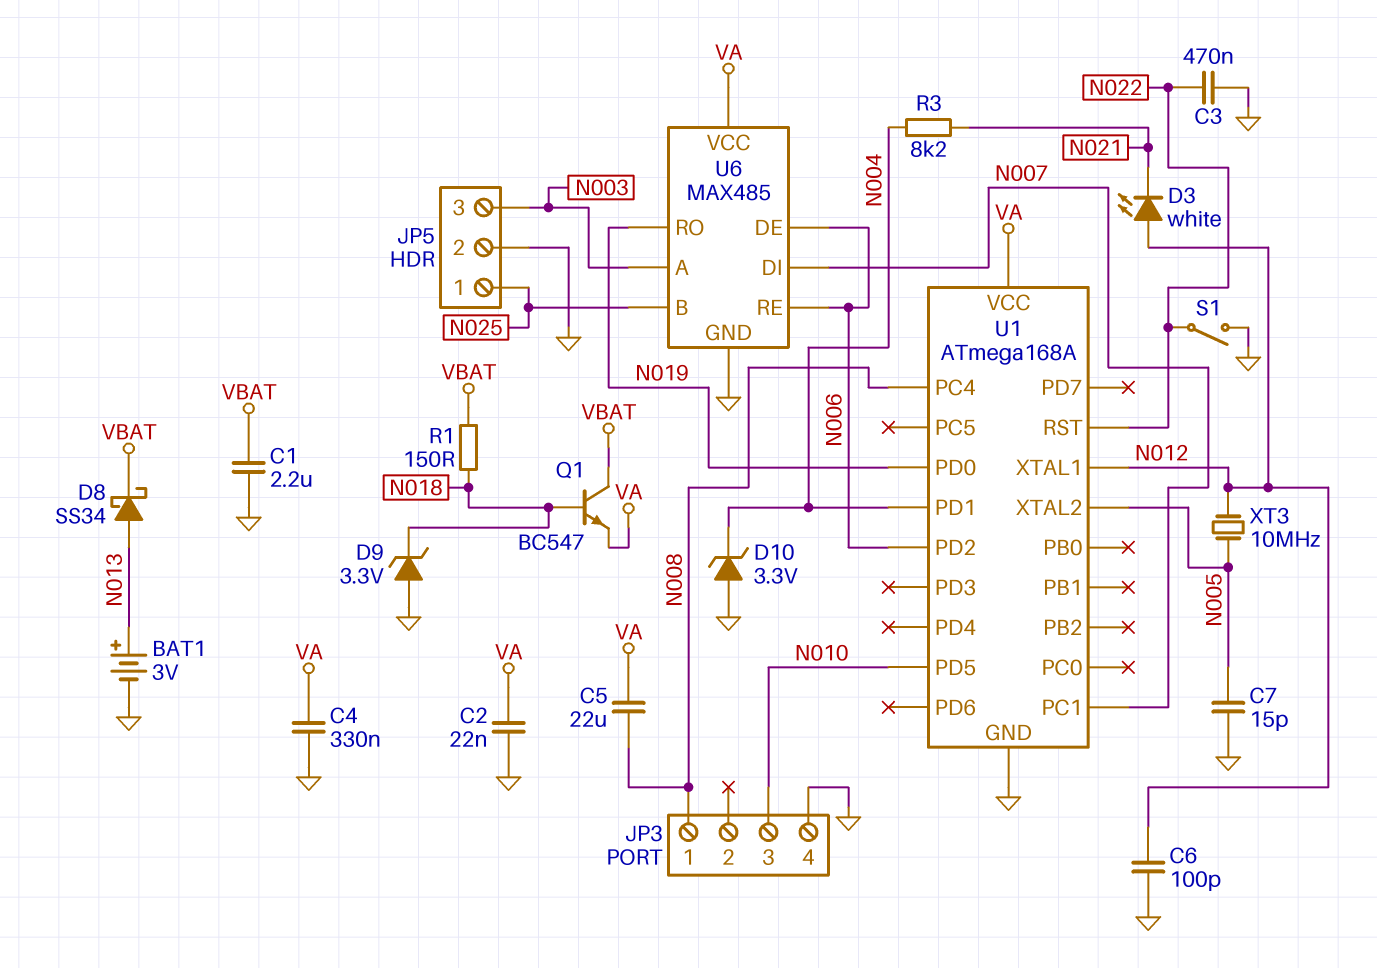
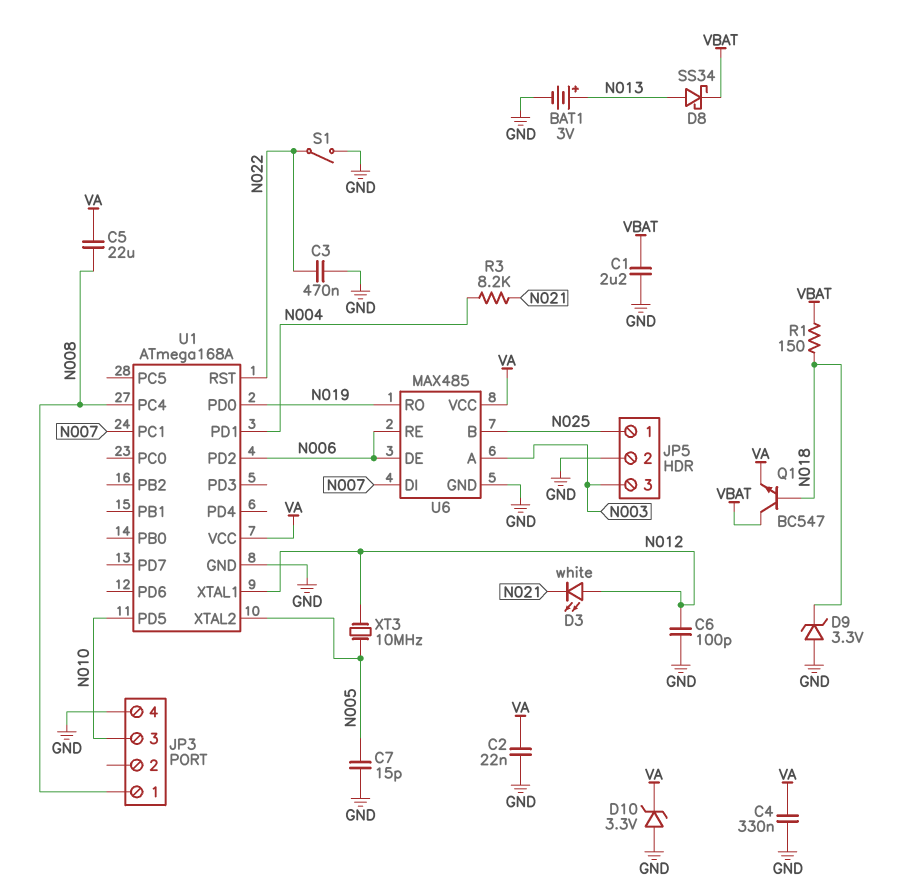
D10: zener 3.3V (A GND, K N004) -> zener 3.3V (A GND, K VA)

